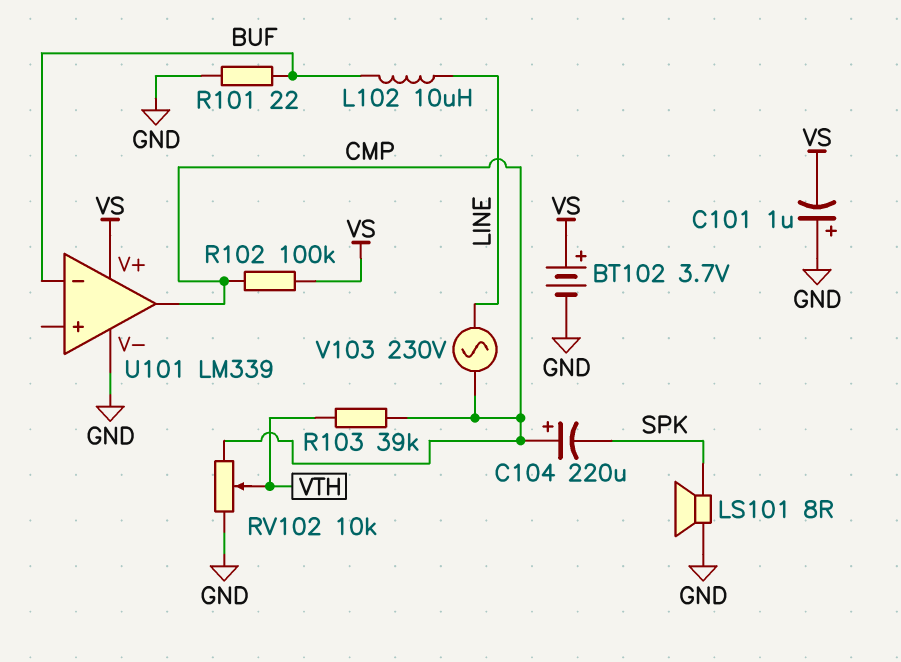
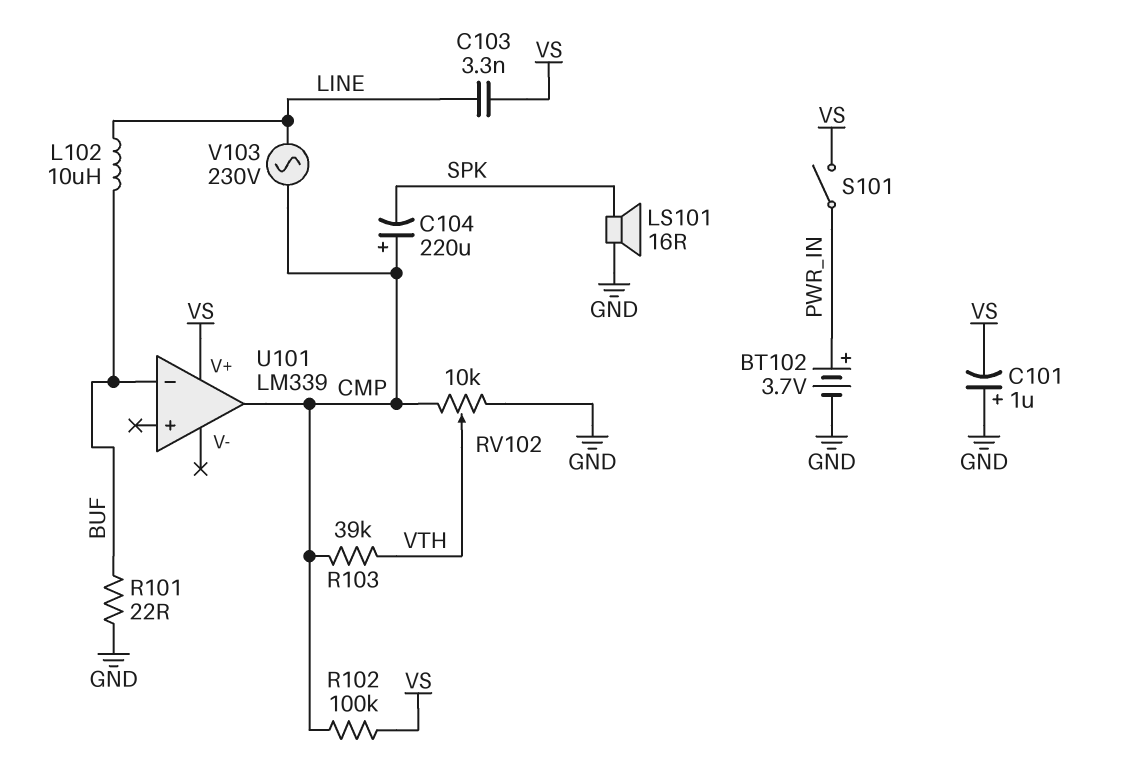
BT102: 3.7V (plus VS, minus GND) -> 3.7V (plus PWR_IN, minus GND)
C103: none -> 3.3nF (LINE, VS)
LS101: speaker 8R (GND, SPK) -> speaker 16R (GND, SPK)
S101: none -> switch (PWR_IN, VS)
U101 pin V-: GND -> none

